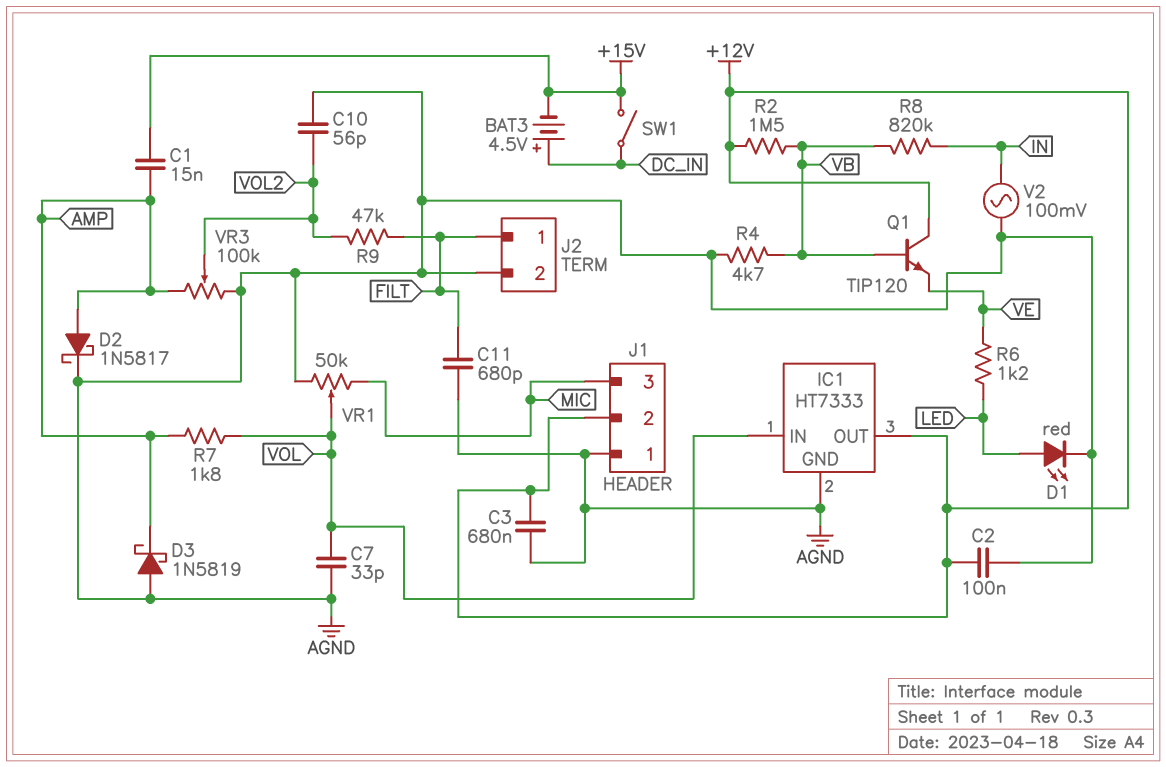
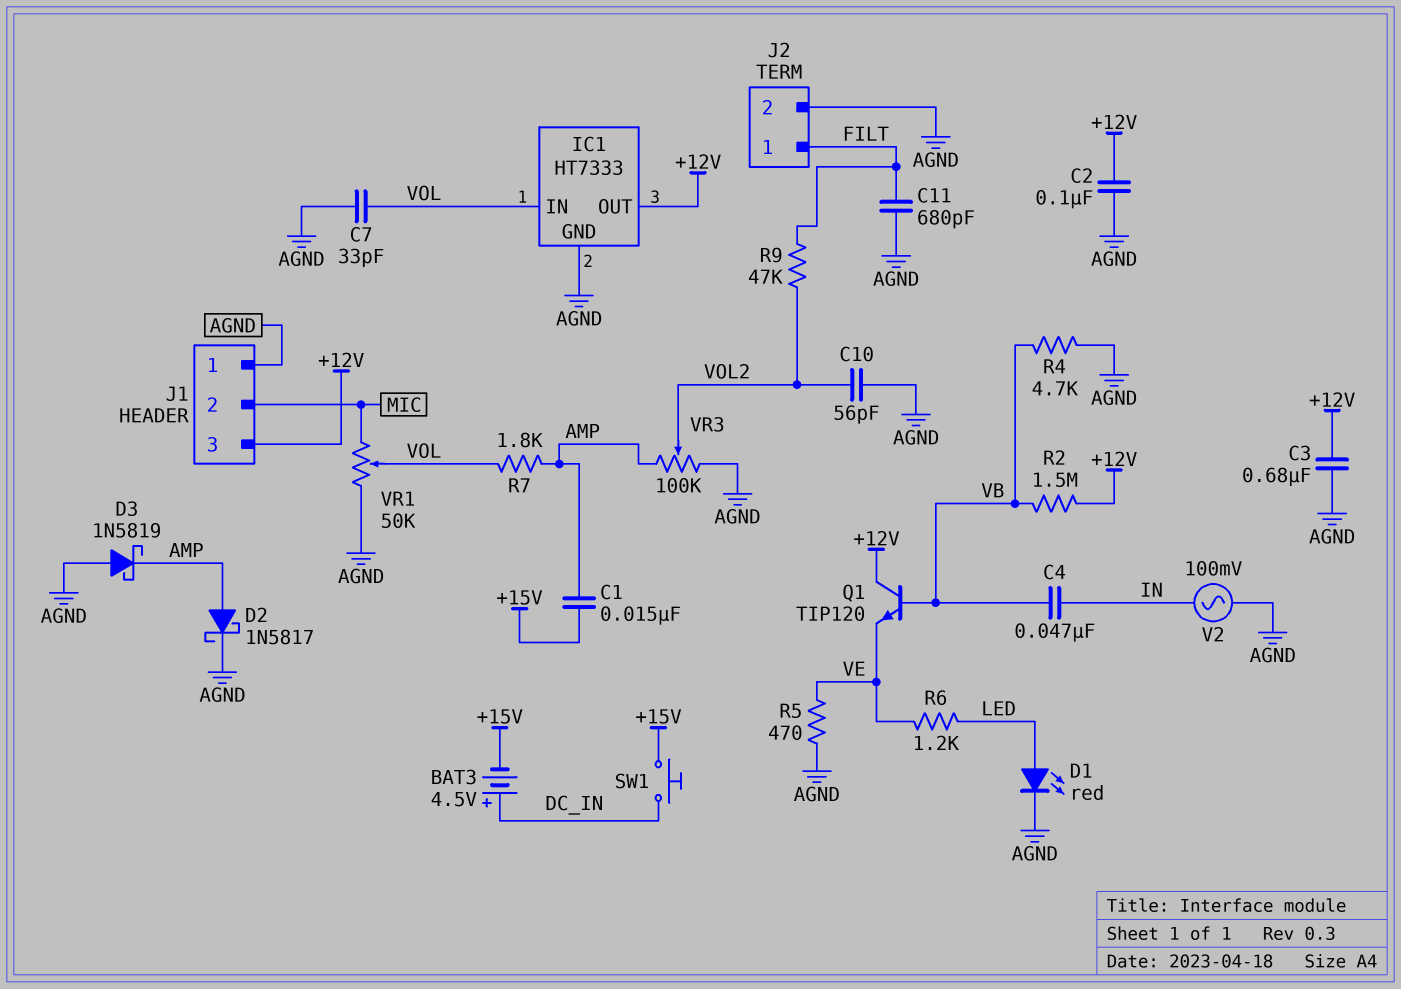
C4: none -> 47nF (IN, VB)
J1 pin 2: +12V -> MIC
J1 pin 3: MIC -> +12V
R5: none -> 470 (AGND, VE)
R8: 820k (IN, VB) -> none
SW1: switch (+15V, DC_IN) -> button (+15V, DC_IN)

